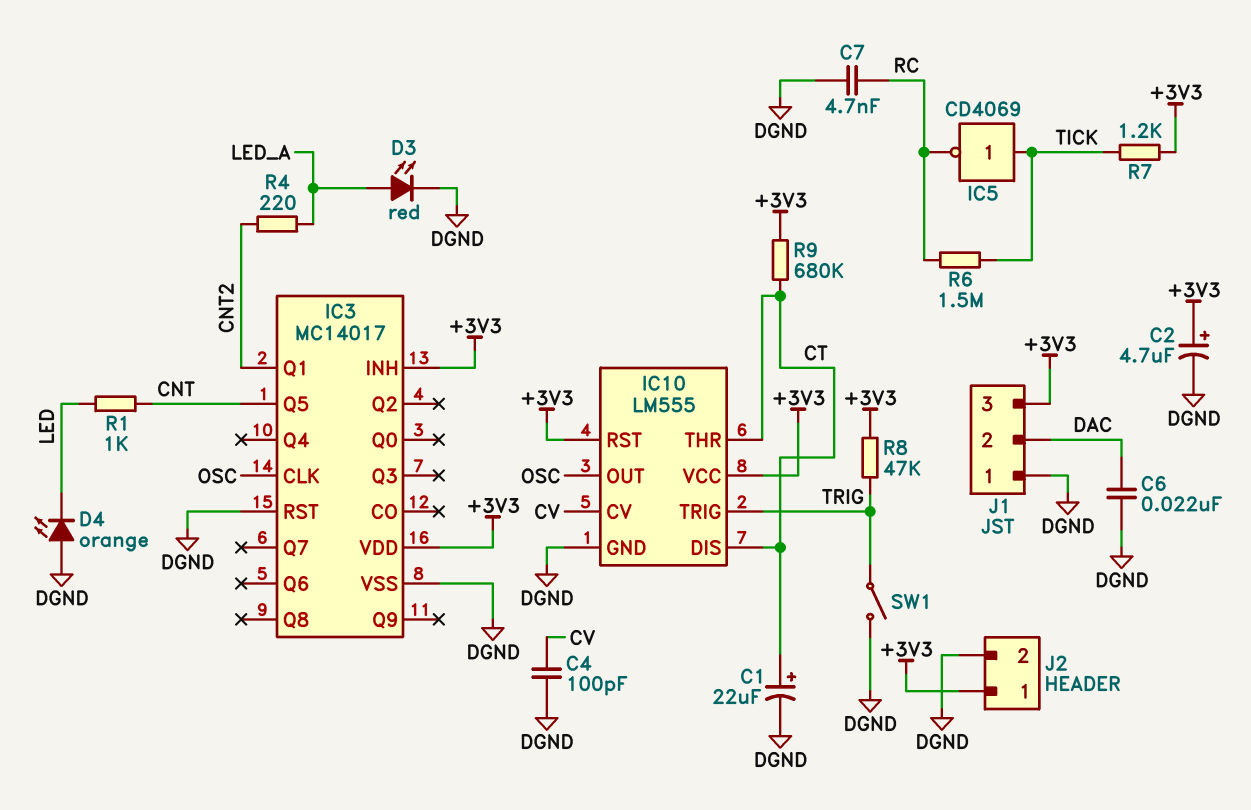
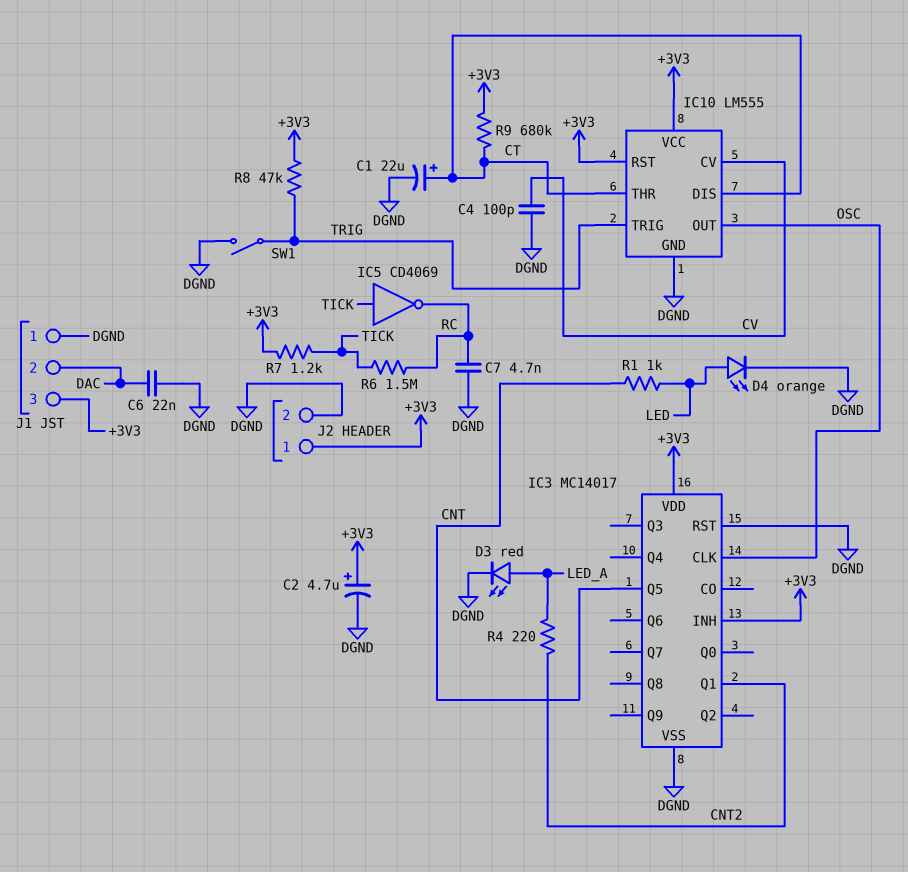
D4: LED orange (A DGND, K LED) -> LED orange (A LED, K DGND)

